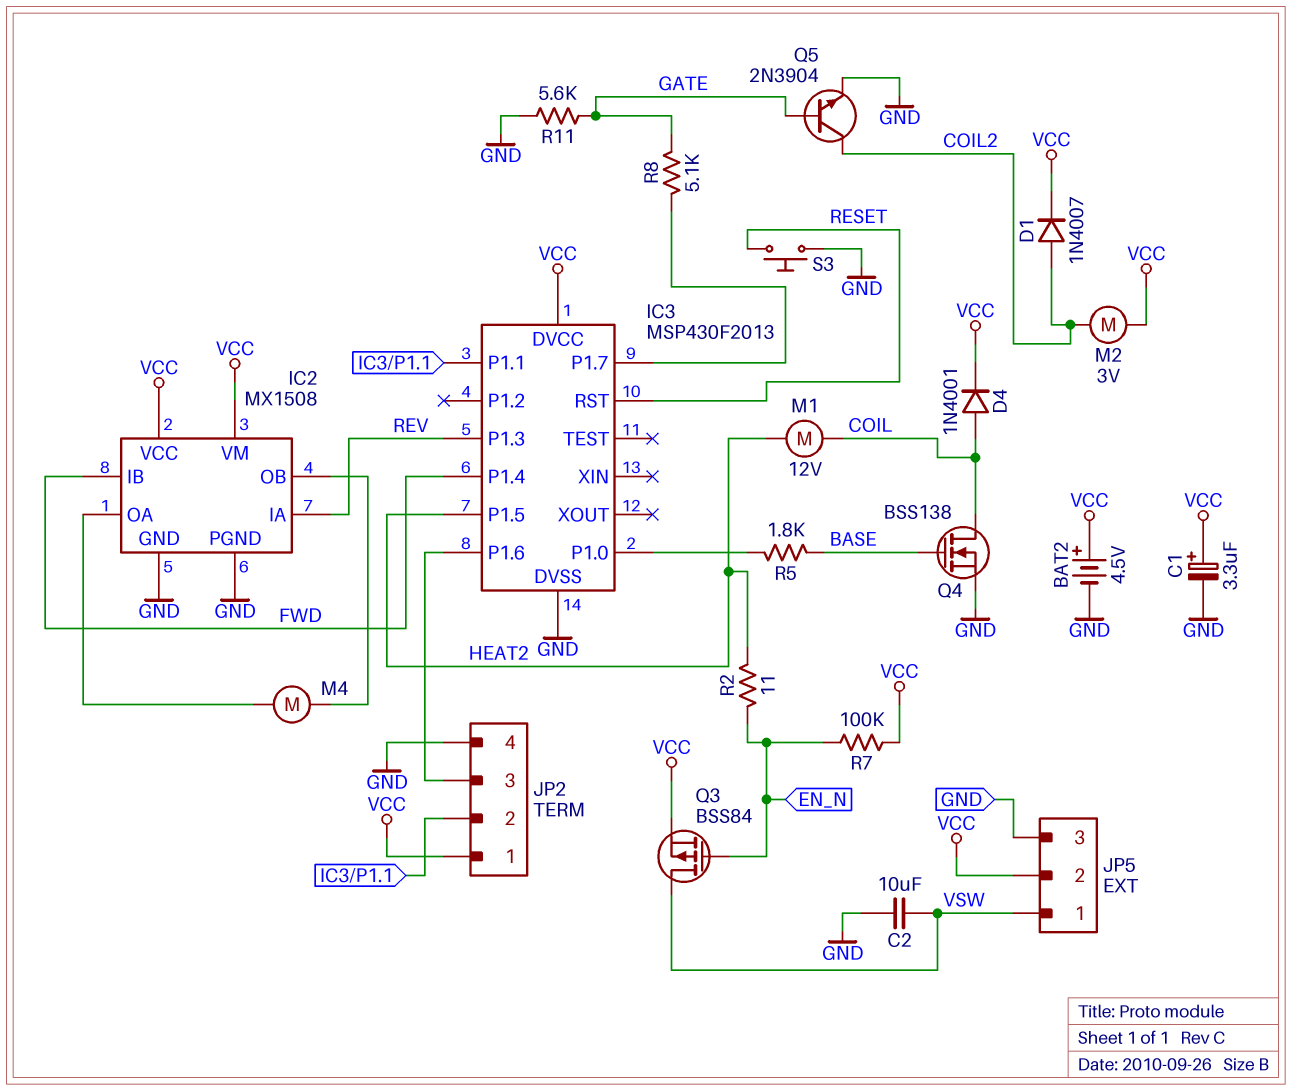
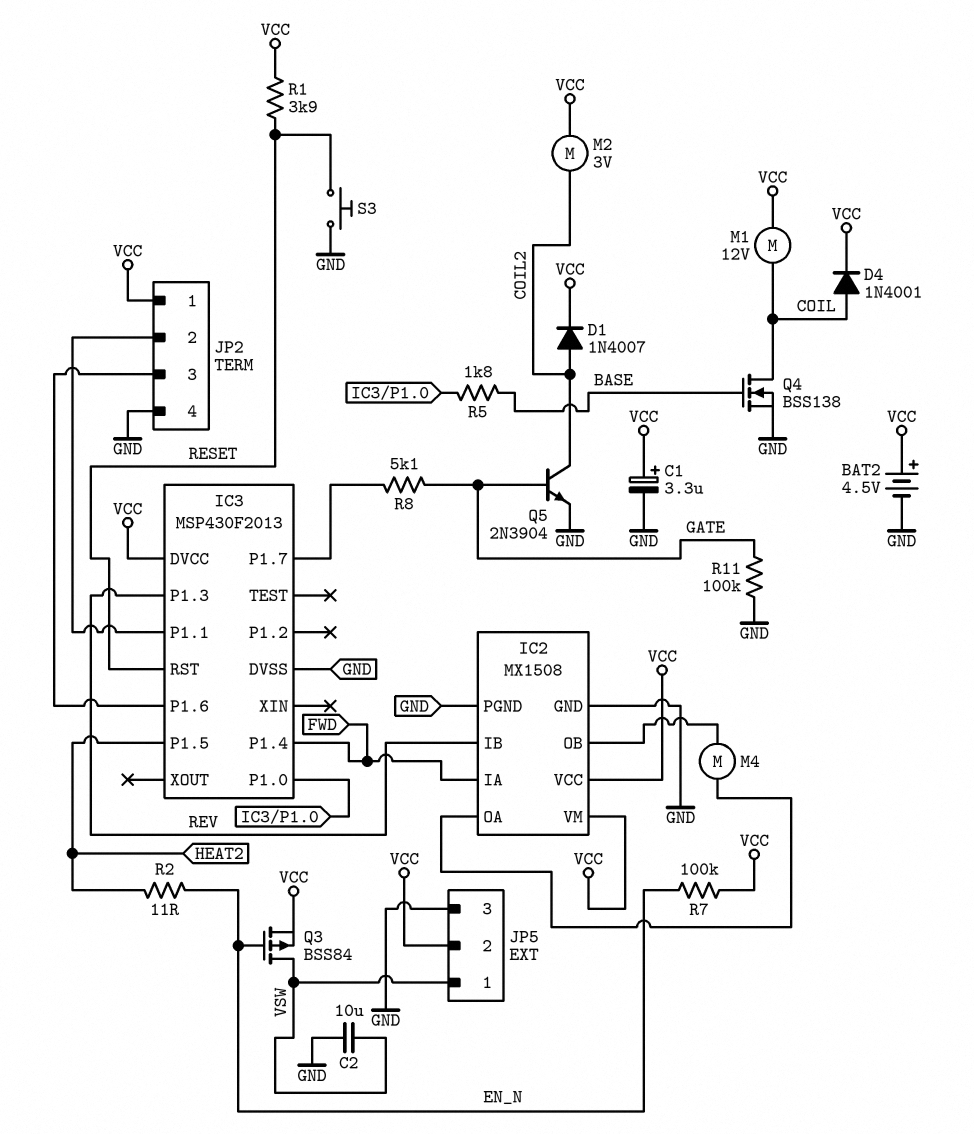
IC2 pin IA: REV -> FWD
IC2 pin IB: FWD -> REV
M1: motor 12V (COIL, HEAT2) -> motor 12V (COIL, VCC)
R1: none -> 3.9k (RESET, VCC)
R11: 5.6k (GATE, GND) -> 100k (GATE, GND)

